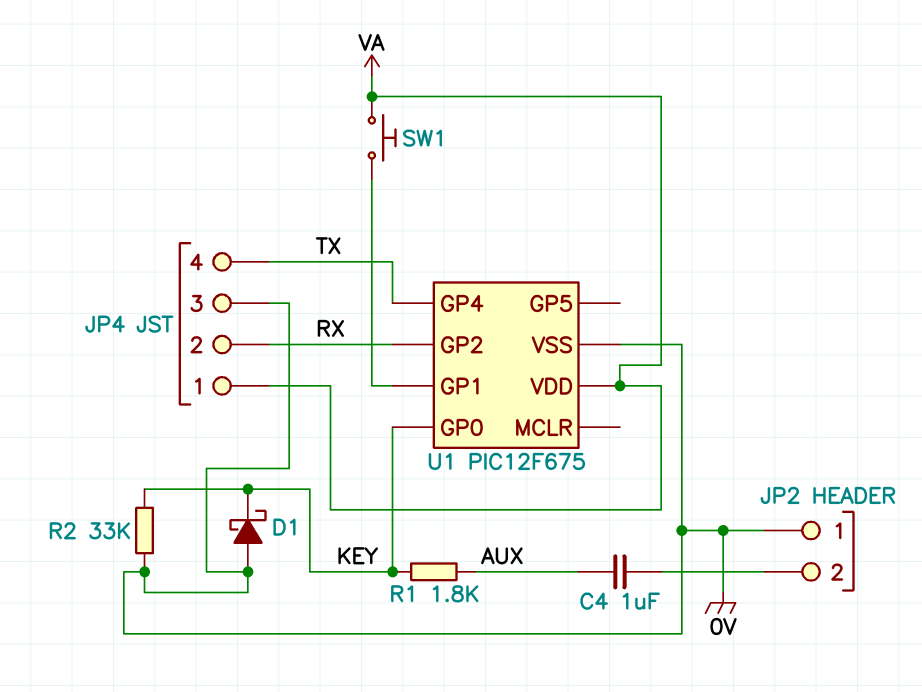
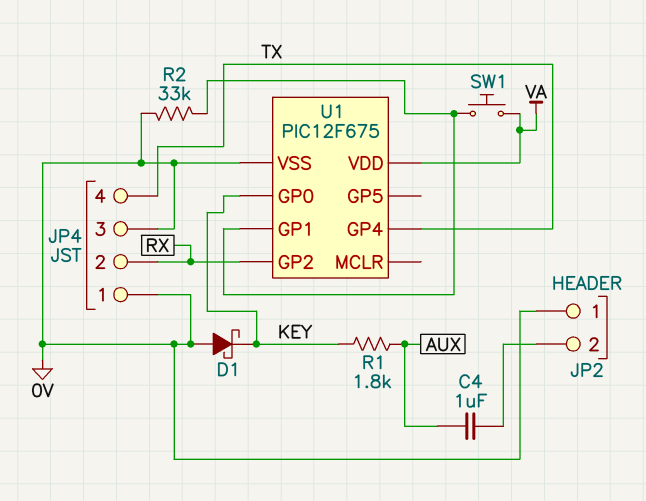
JP4 pin 1: VA -> 0V
R2: 33k (0V, KEY) -> 33k (0V, U1/GP1)

